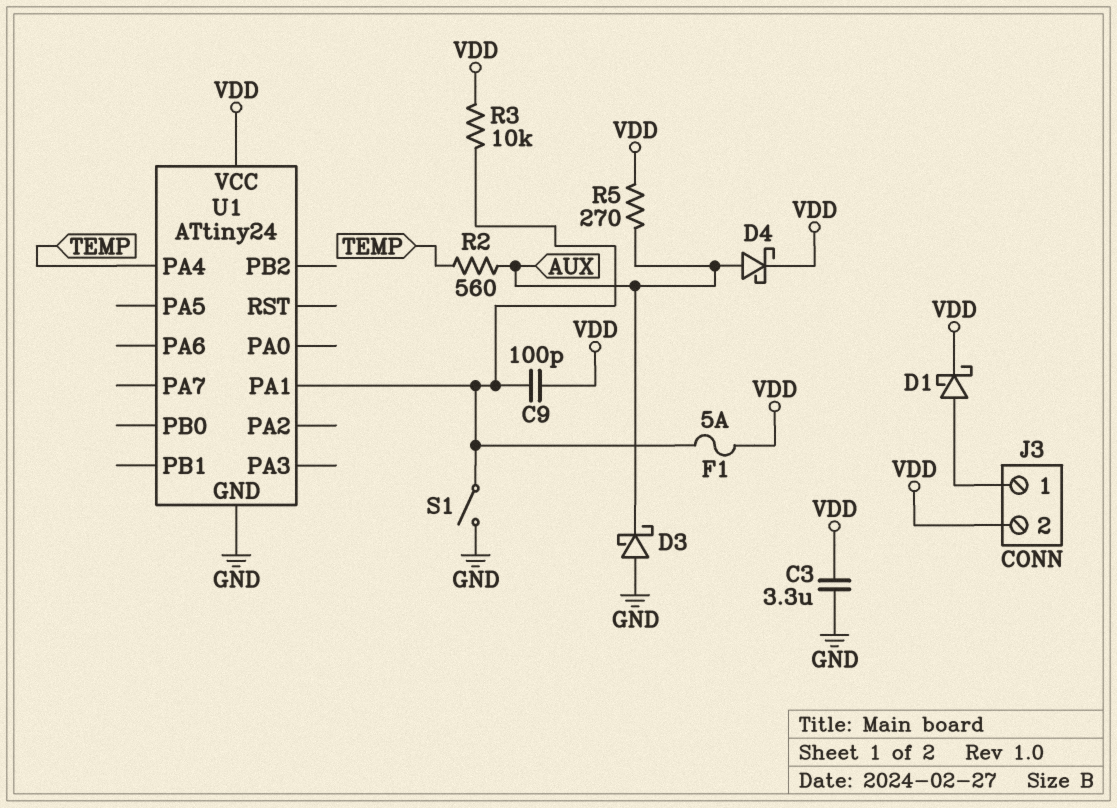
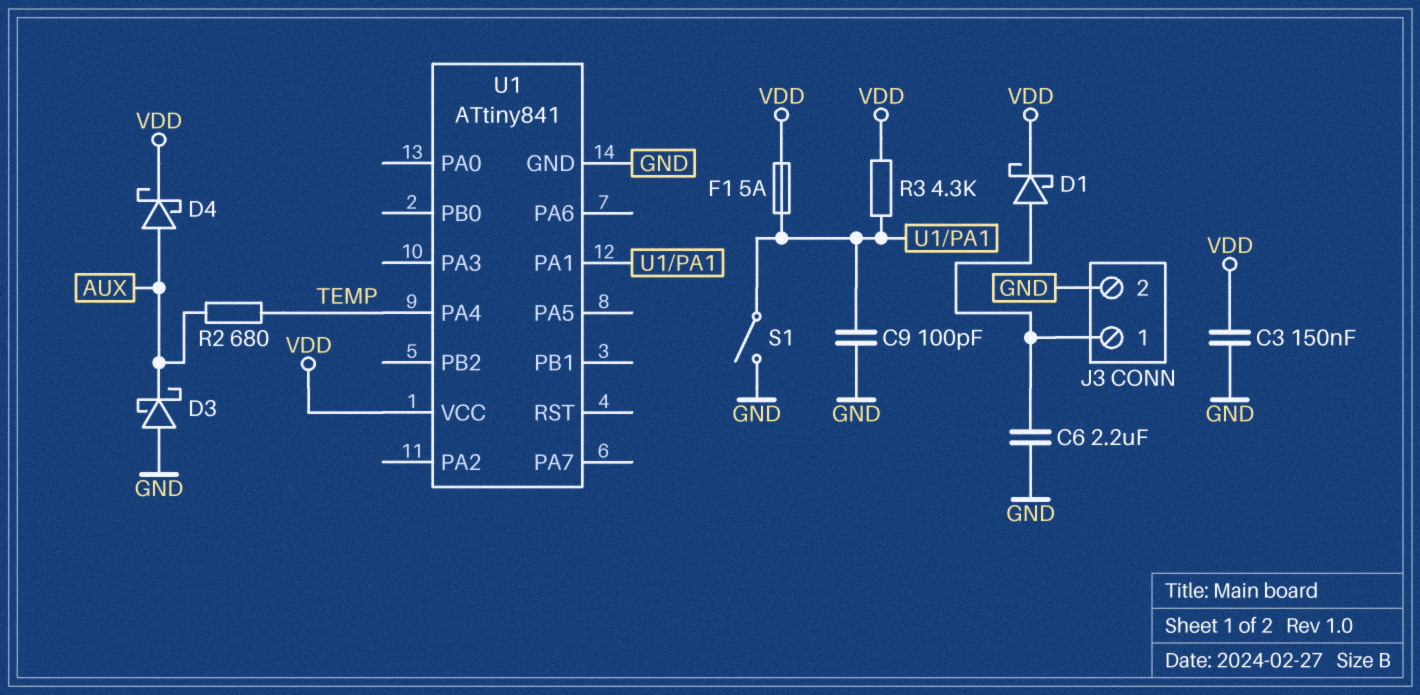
C3: 3.3uF (GND, VDD) -> 150nF (GND, VDD)
C6: none -> 2.2uF (GND, J3/1)
C9: 100pF (U1/PA1, VDD) -> 100pF (GND, U1/PA1)
J3 pin 2: VDD -> GND
R2: 560 (AUX, TEMP) -> 680 (AUX, TEMP)
R3: 10k (U1/PA1, VDD) -> 4.3k (U1/PA1, VDD)
R5: 270 (AUX, VDD) -> none
U1: ATtiny24 -> ATtiny841

